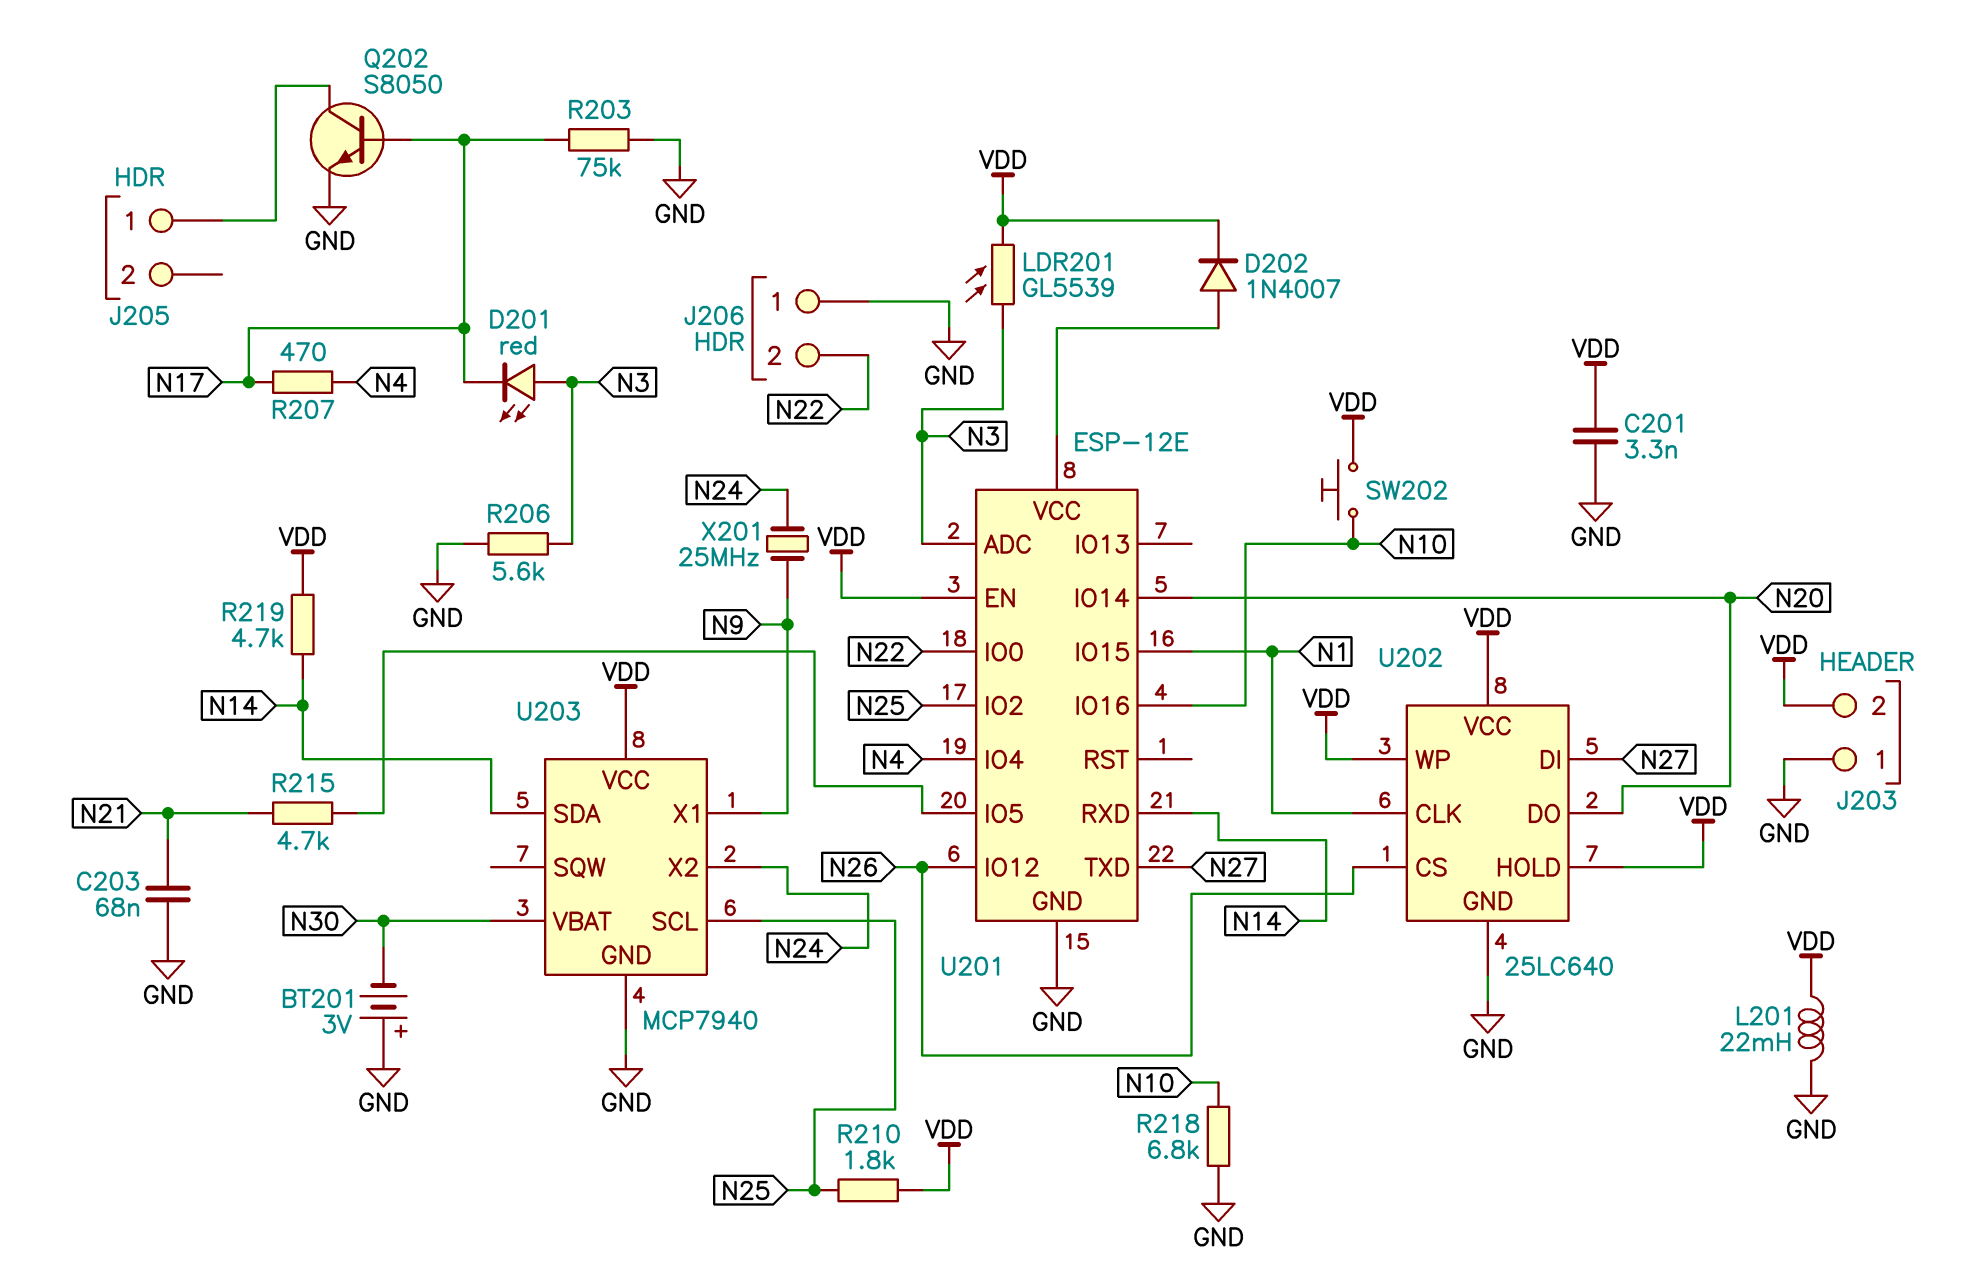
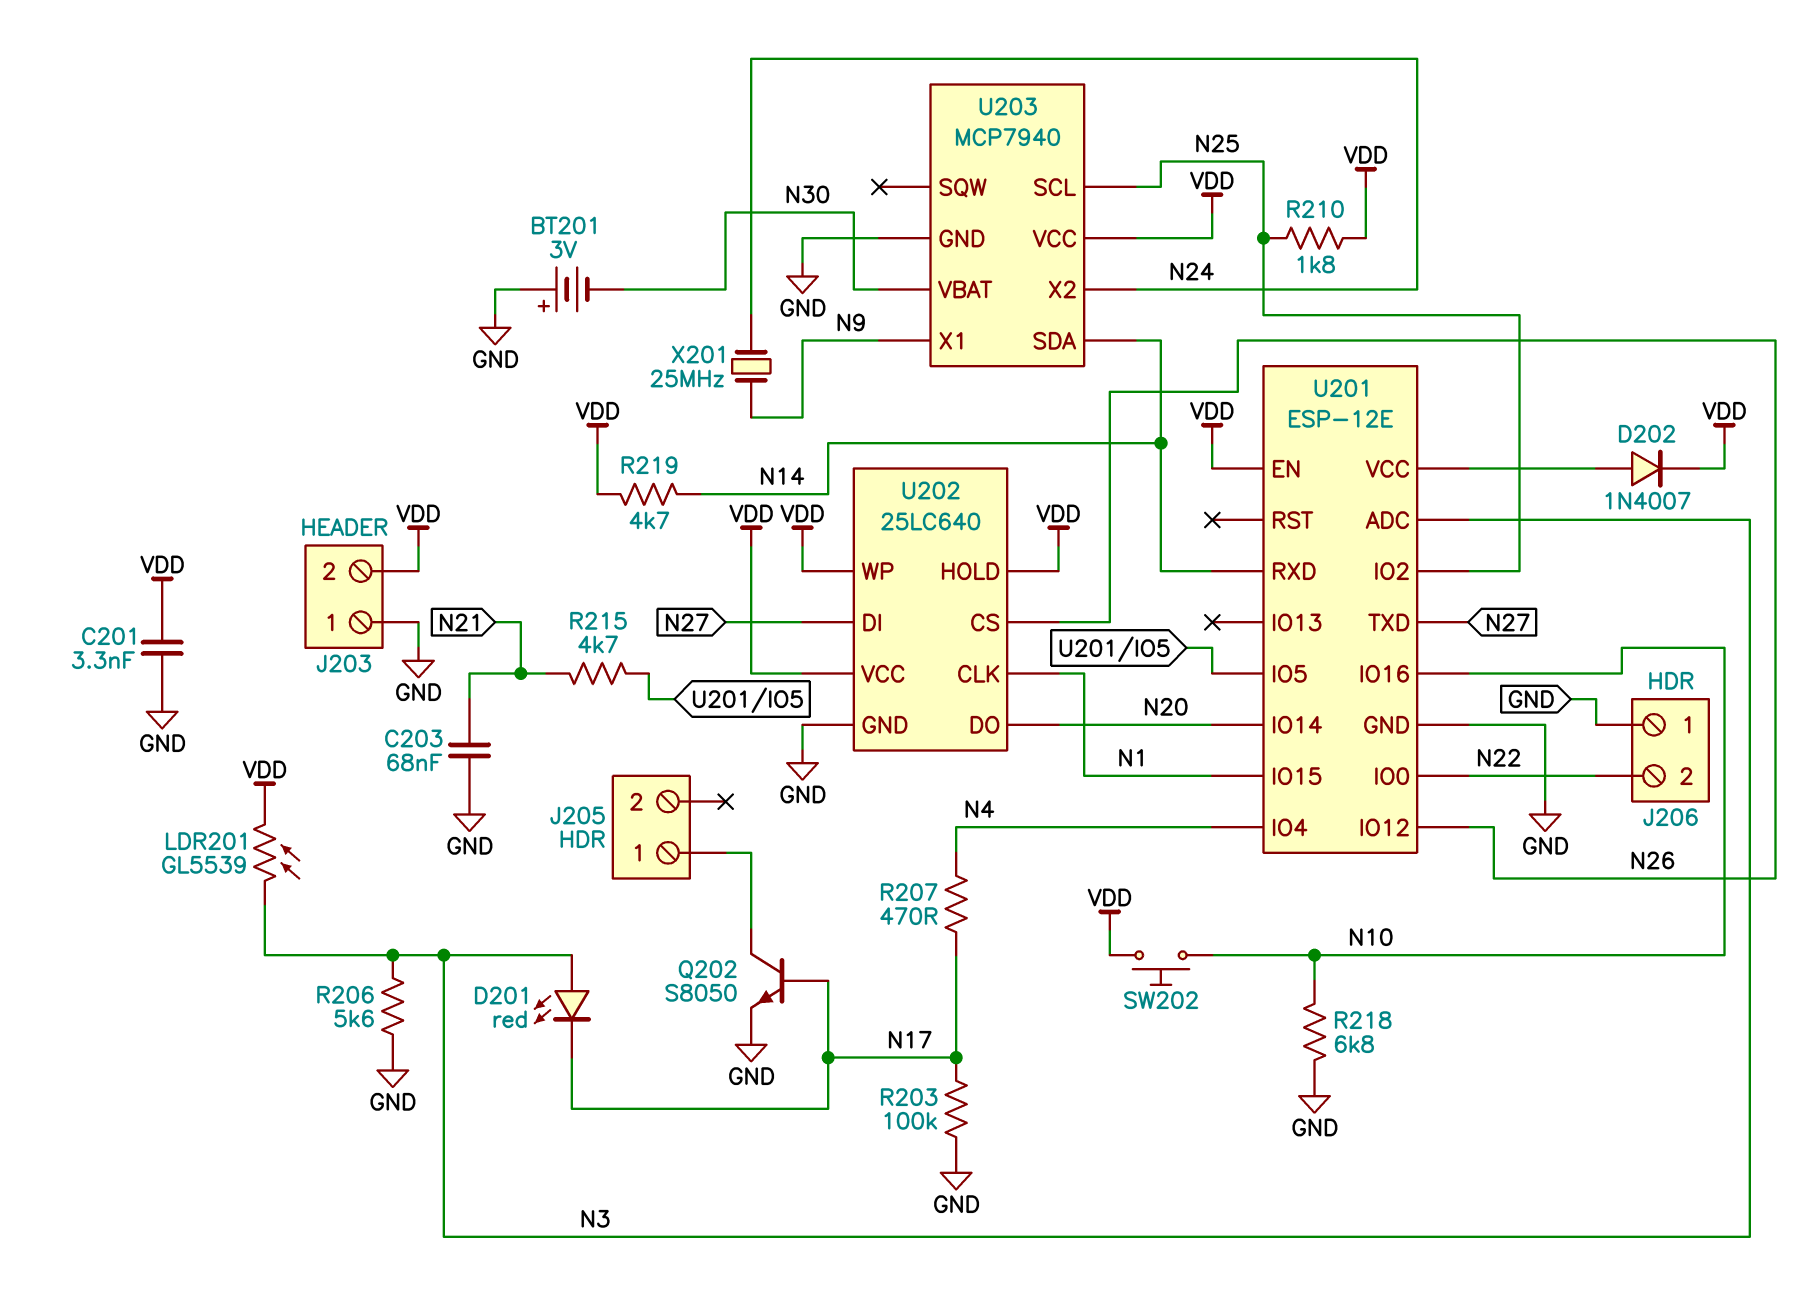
L201: 22mH (GND, VDD) -> none
R203: 75k (GND, N17) -> 100k (GND, N17)

